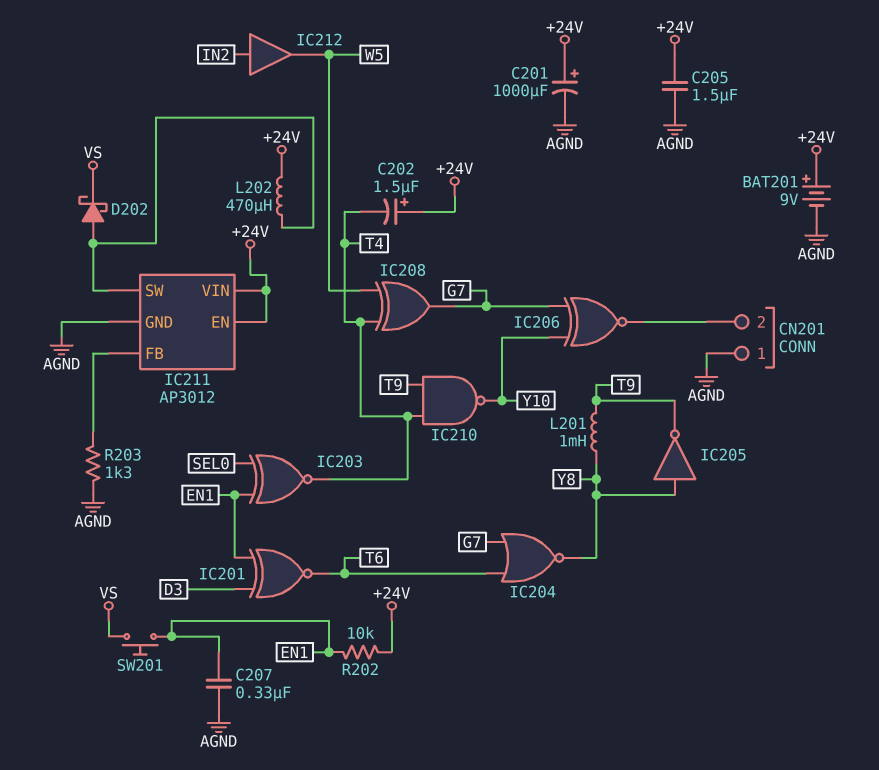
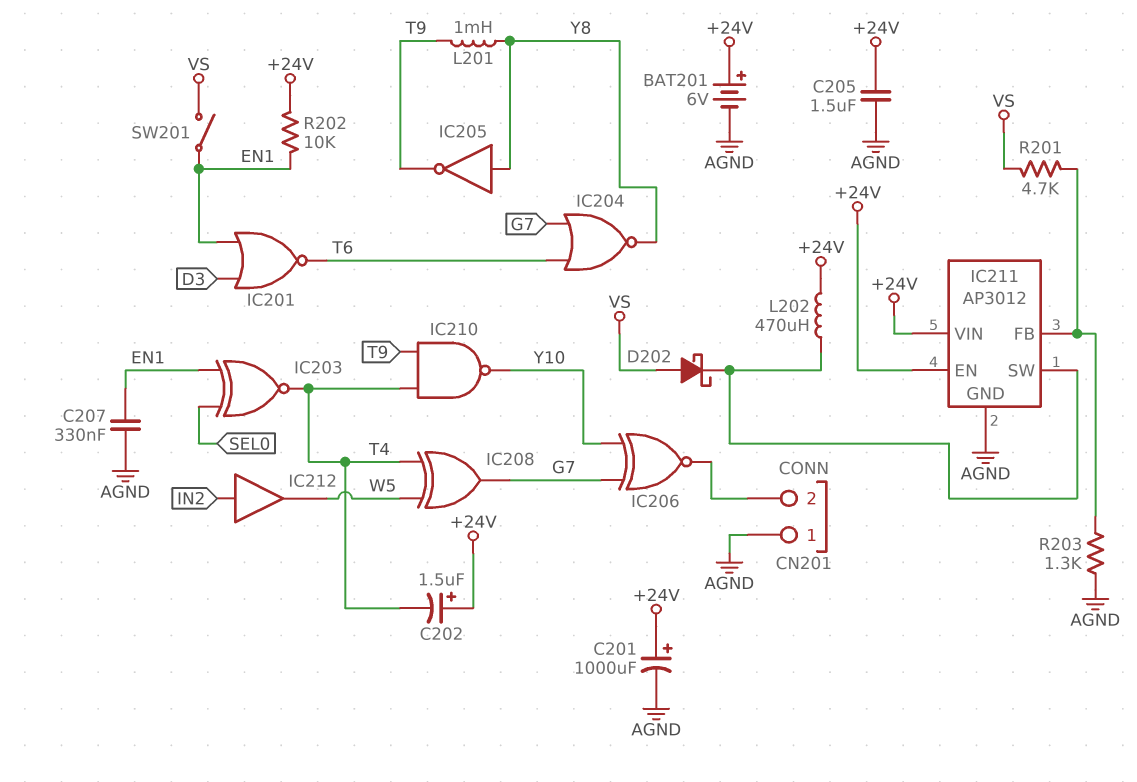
BAT201: 9V (plus +24V, minus AGND) -> 6V (plus +24V, minus AGND)
D202: schottky (A IC211/SW, K VS) -> schottky (A VS, K IC211/SW)
IC201: XNOR (in D3, in EN1, out T6) -> NOR (in D3, in EN1, out T6)
R201: none -> 4.7k (IC211/FB, VS)
SW201: button (EN1, VS) -> switch (EN1, VS)

